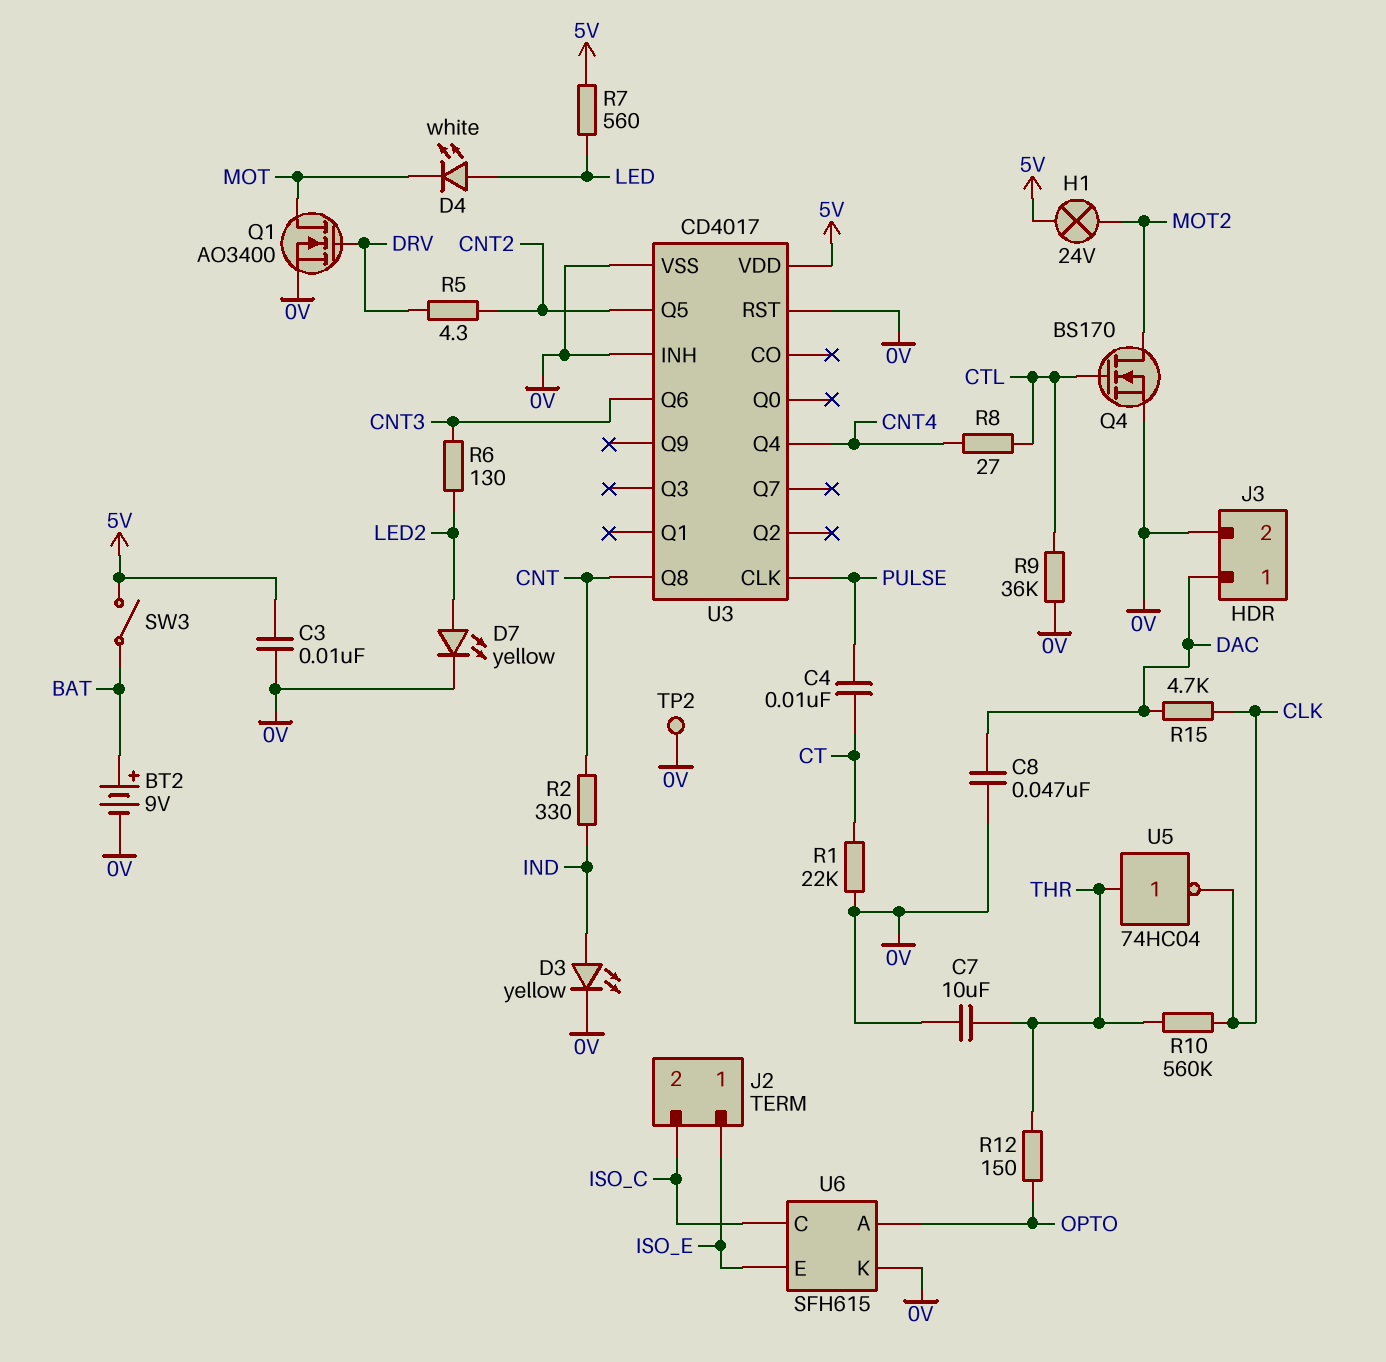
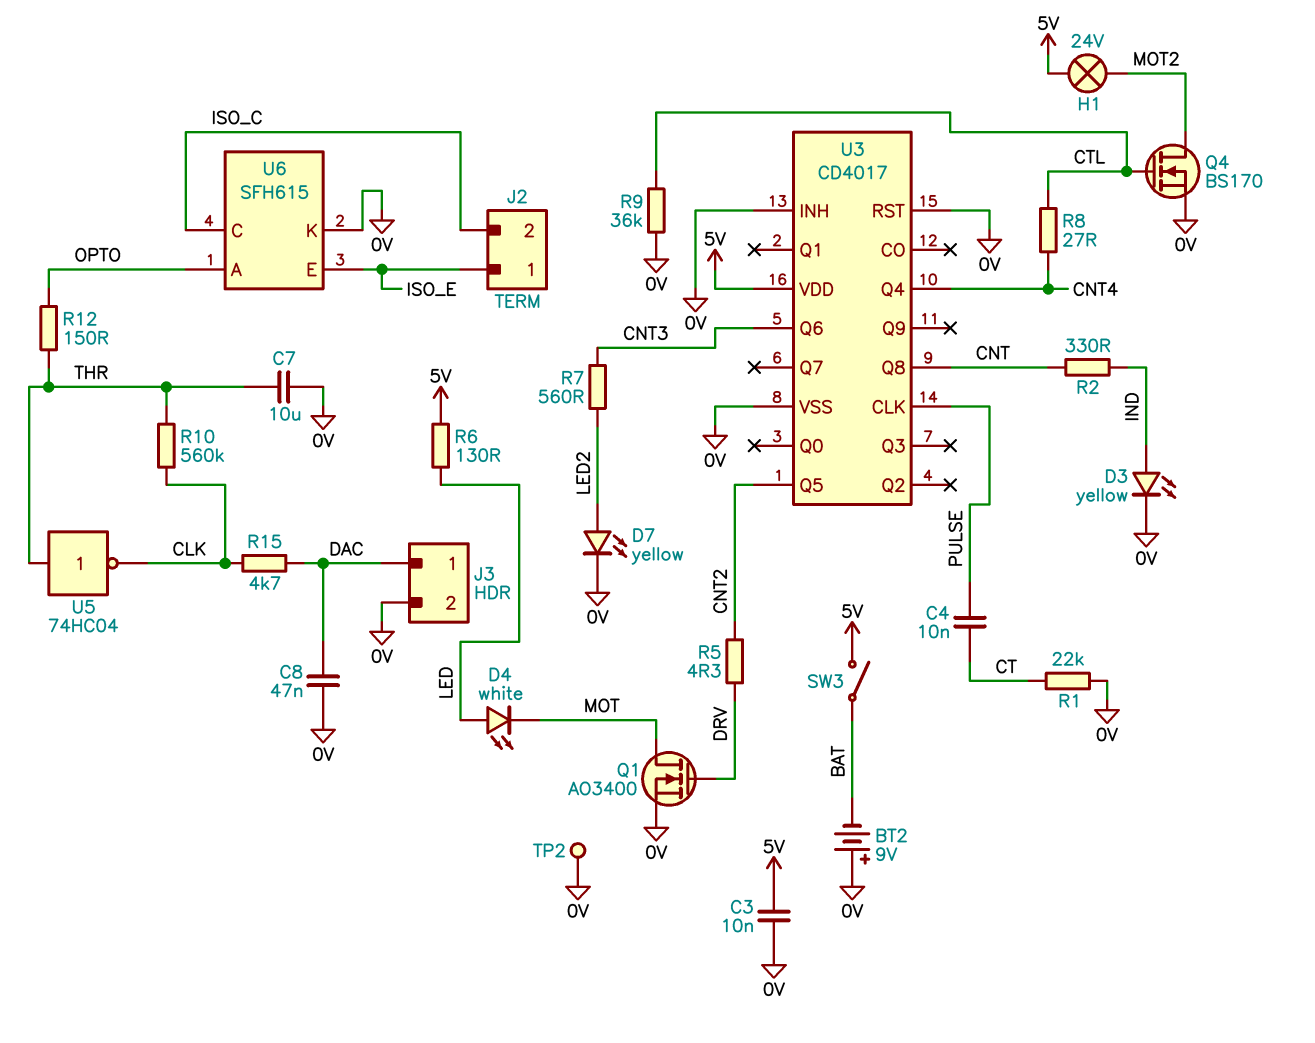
BT2: 9V (plus BAT, minus 0V) -> 9V (plus 0V, minus BAT)
R6: 130 (CNT3, LED2) -> 130 (5V, LED)
R7: 560 (5V, LED) -> 560 (CNT3, LED2)

